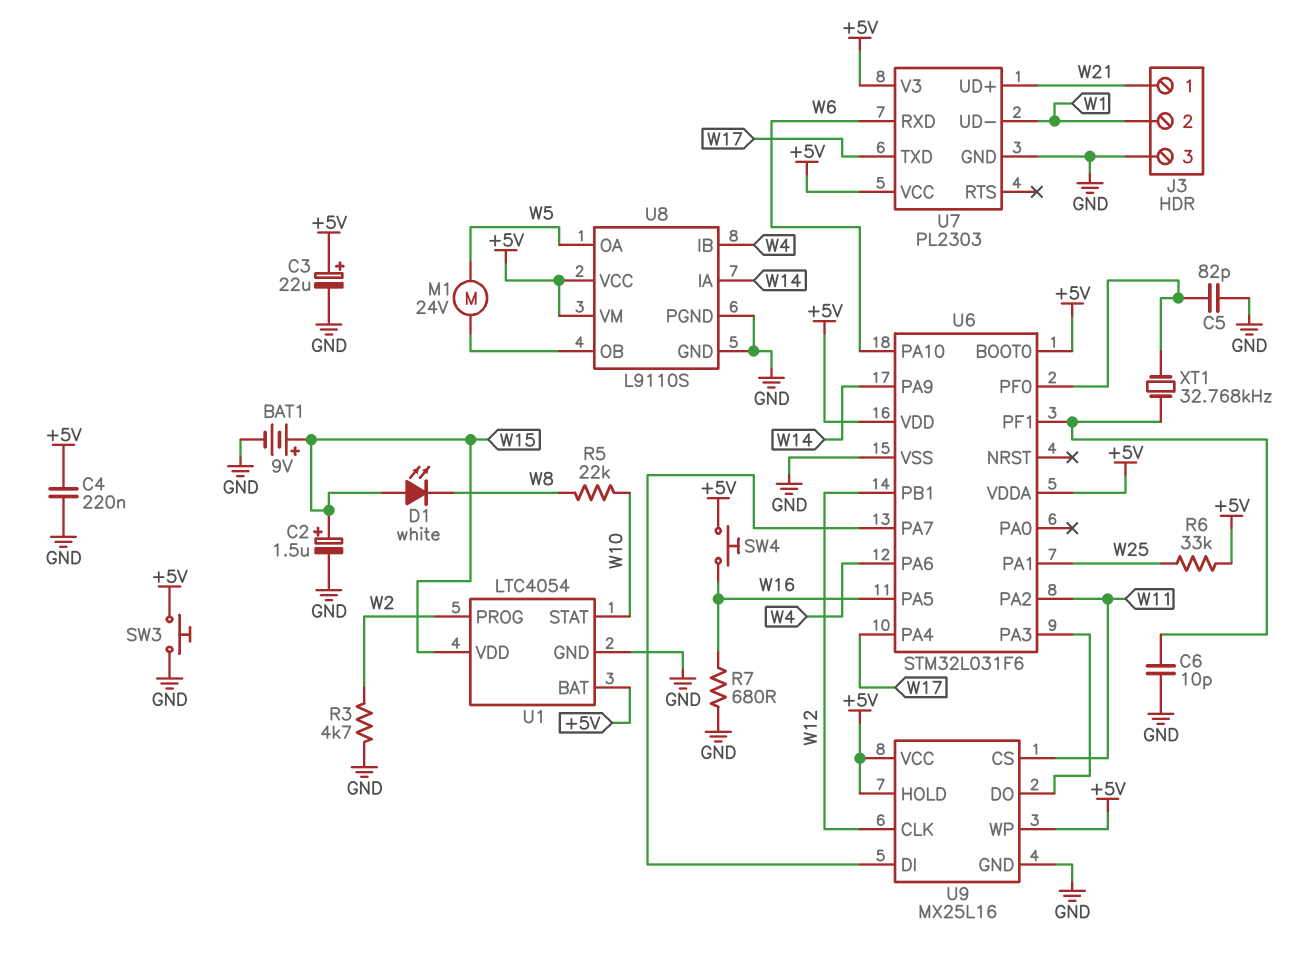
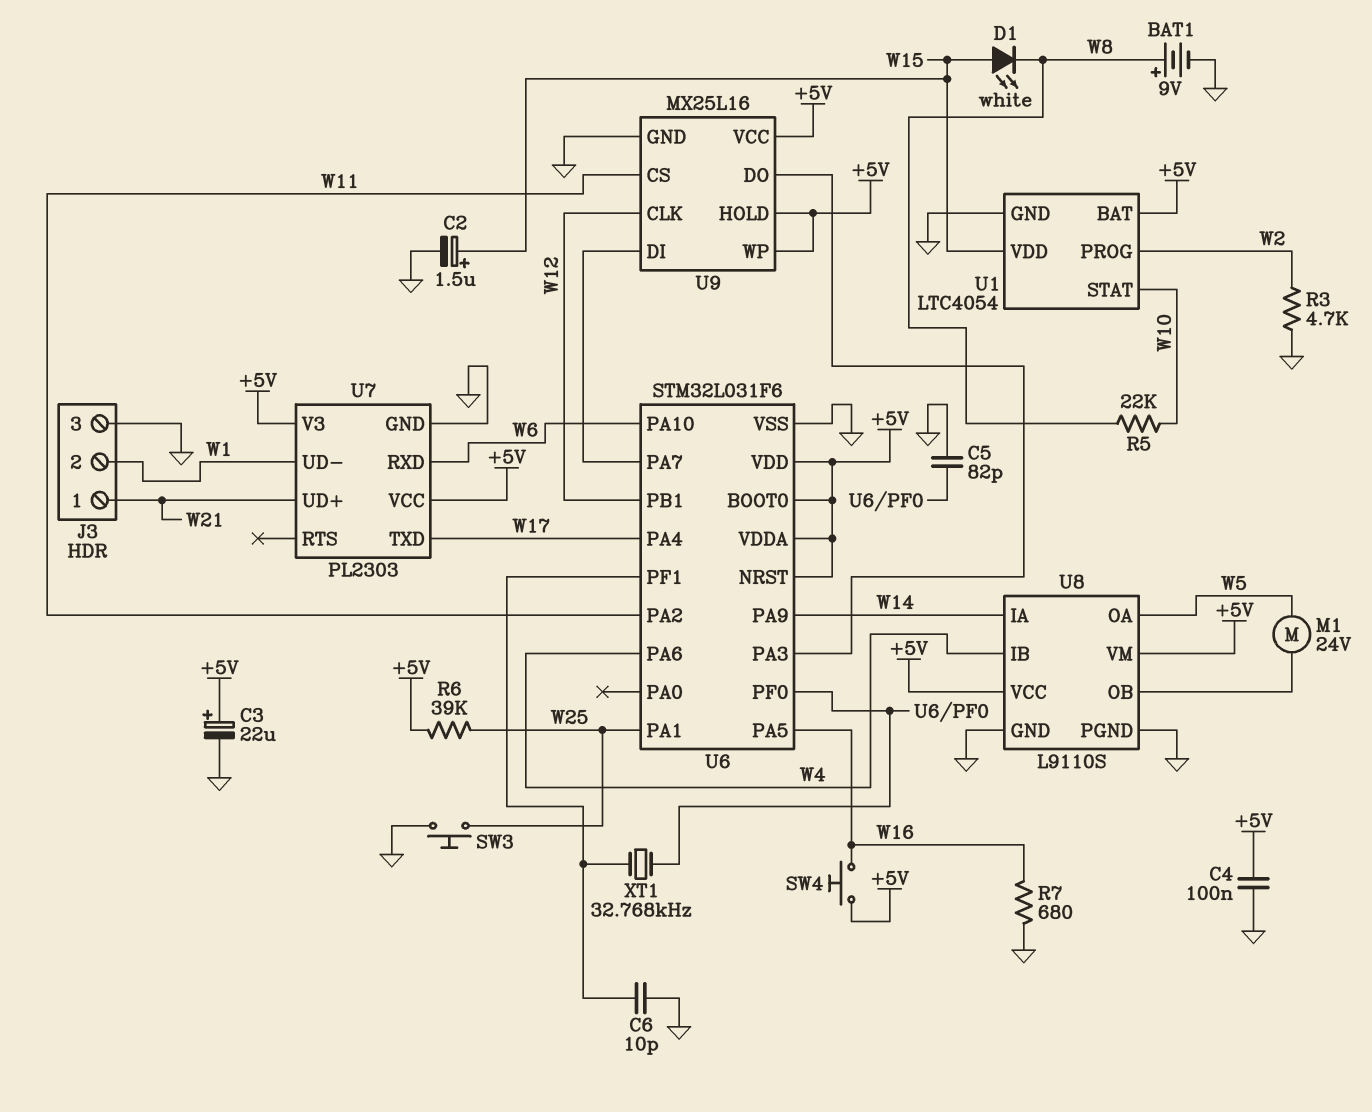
BAT1: 9V (plus W15, minus GND) -> 9V (plus W8, minus GND)
C4: 220nF (+5V, GND) -> 100nF (+5V, GND)
R6: 33k (+5V, W25) -> 39k (+5V, W25)
SW3: button (+5V, GND) -> button (GND, W25)
U6 pin NRST: none -> +5V

